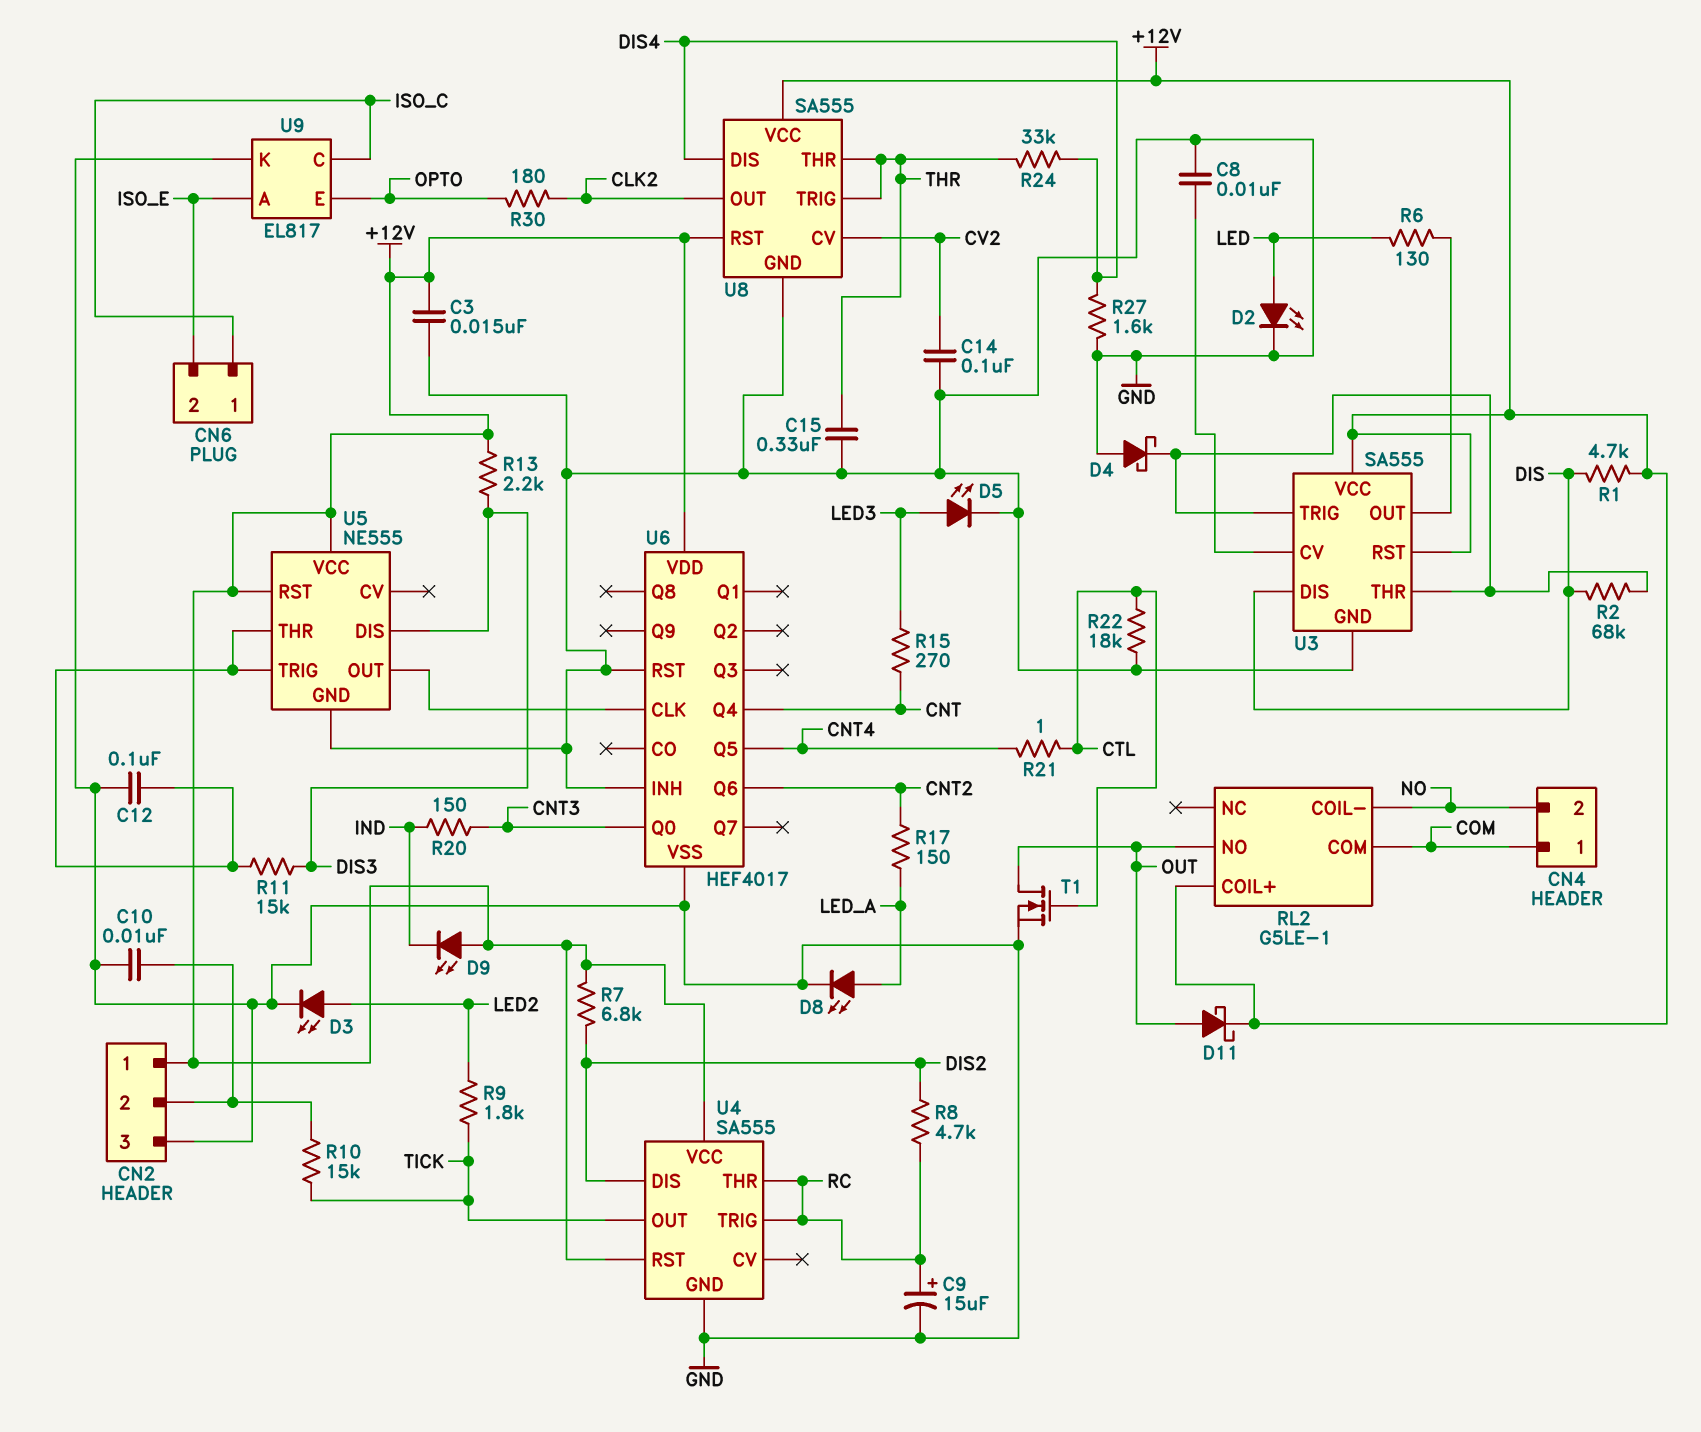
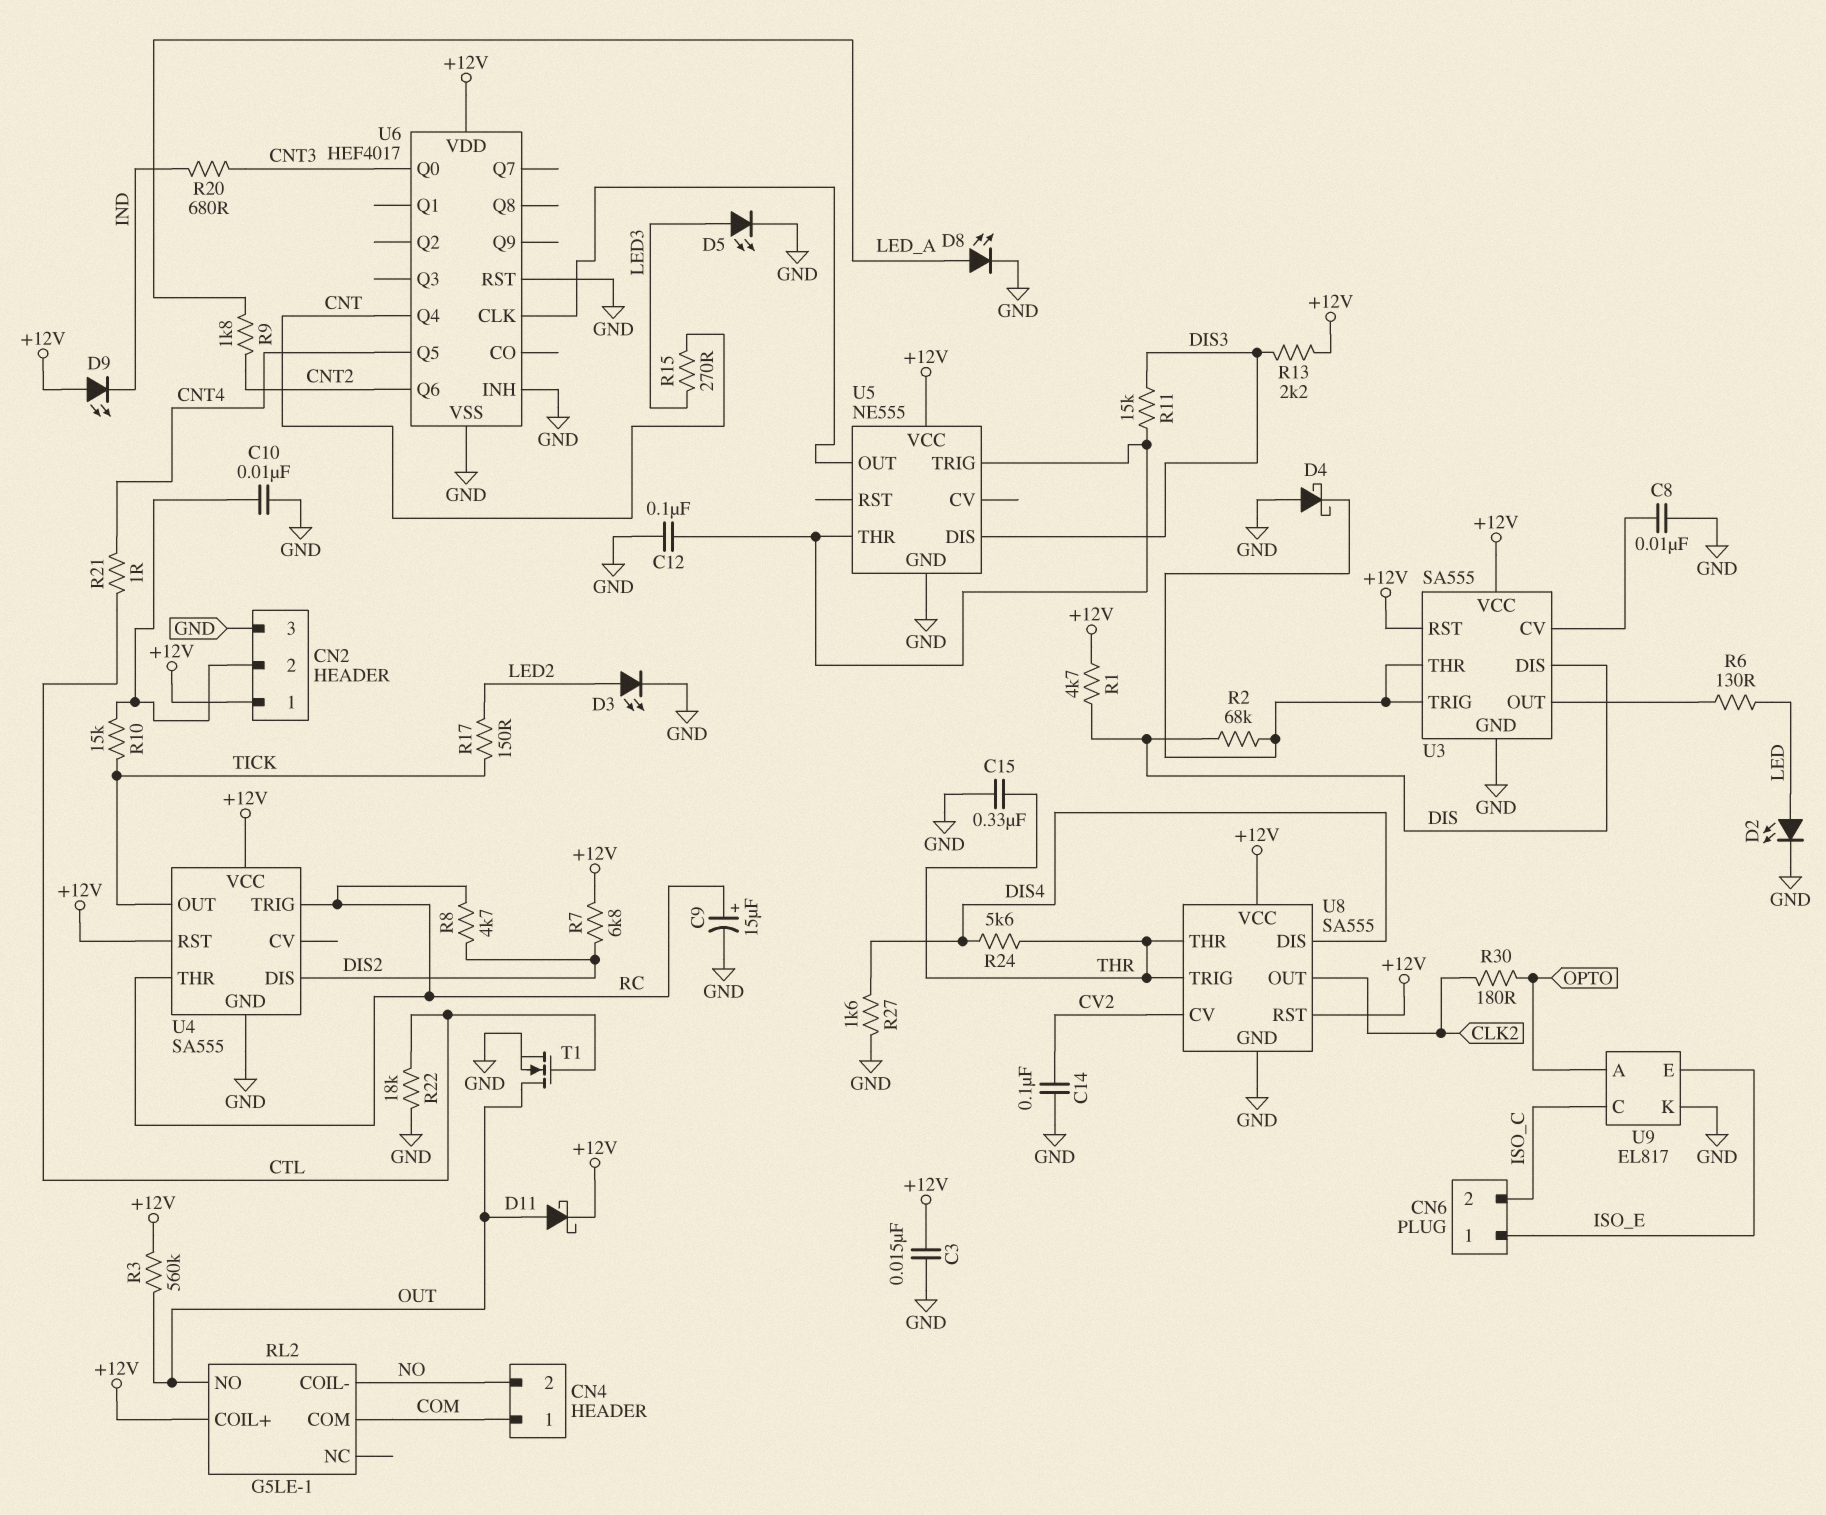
CN6 pin 1: ISO_C -> ISO_E
CN6 pin 2: ISO_E -> ISO_C
R3: none -> 560k (+12V, OUT)
R9: 1.8k (LED2, TICK) -> 1.8k (CNT2, LED_A)
R17: 150 (CNT2, LED_A) -> 150 (LED2, TICK)
R20: 150 (CNT3, IND) -> 680 (CNT3, IND)
R24: 33k (DIS4, THR) -> 5.6k (DIS4, THR)
U5 pin RST: +12V -> none
U9 pin A: ISO_E -> OPTO
U9 pin E: OPTO -> ISO_E

